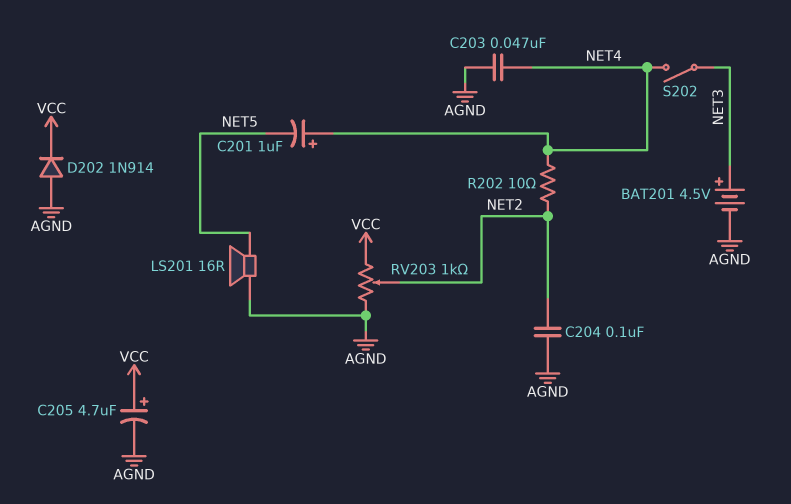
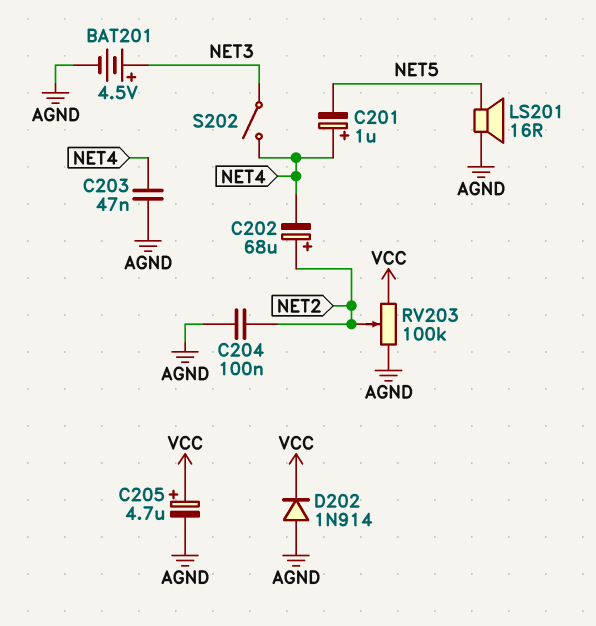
C202: none -> 68uF (plus NET2, minus NET4)
R202: 10 (NET2, NET4) -> none
RV203: 1k (AGND, VCC, wiper NET2) -> 100k (AGND, VCC, wiper NET2)

